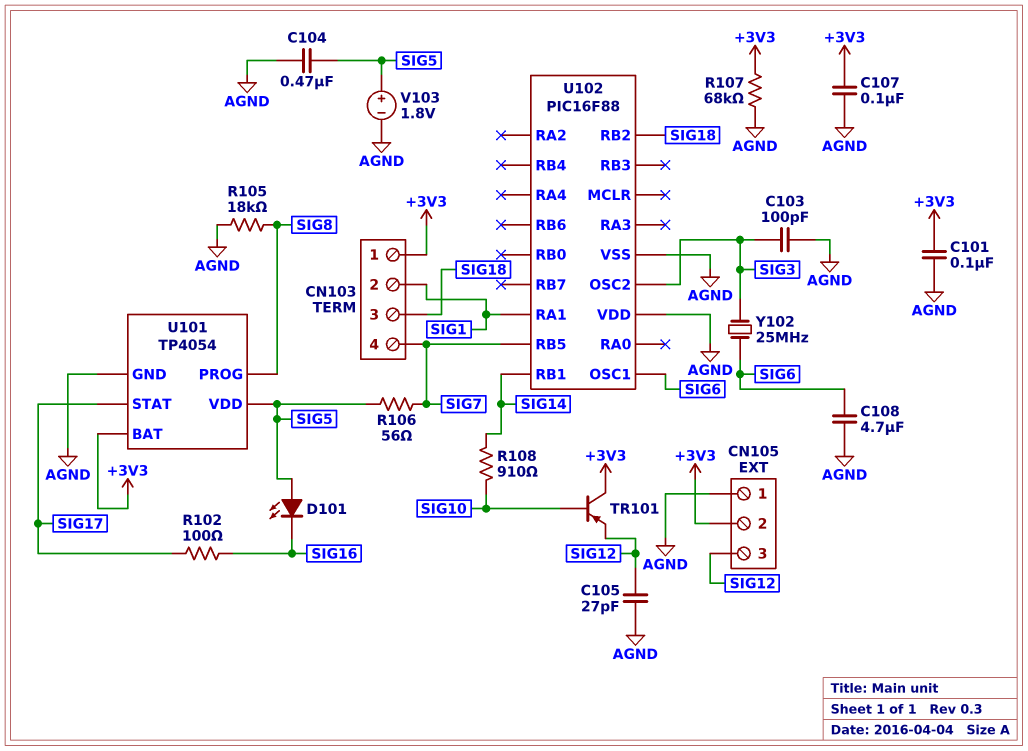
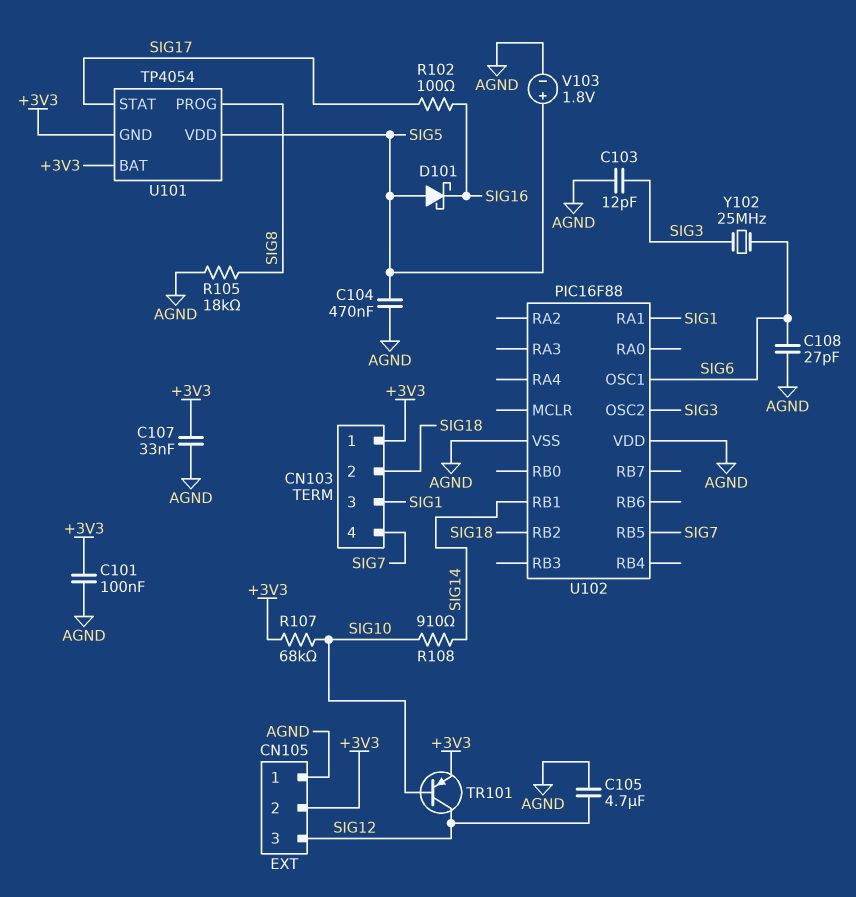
C103: 100pF (AGND, SIG3) -> 12pF (AGND, SIG3)
C105: 27pF (AGND, SIG12) -> 4.7uF (AGND, SIG12)
C107: 100nF (+3V3, AGND) -> 33nF (+3V3, AGND)
C108: 4.7uF (AGND, SIG6) -> 27pF (AGND, SIG6)
CN103 pin 2: SIG1 -> SIG18
CN103 pin 3: SIG18 -> SIG1
D101: LED (A SIG5, K SIG16) -> schottky (A SIG5, K SIG16)
R106: 56 (SIG5, SIG7) -> none
R107: 68k (+3V3, AGND) -> 68k (+3V3, SIG10)
TR101: PNP (B SIG10, C +3V3, E SIG12) -> PNP (B SIG10, C SIG12, E +3V3)
U101 pin GND: AGND -> +3V3

